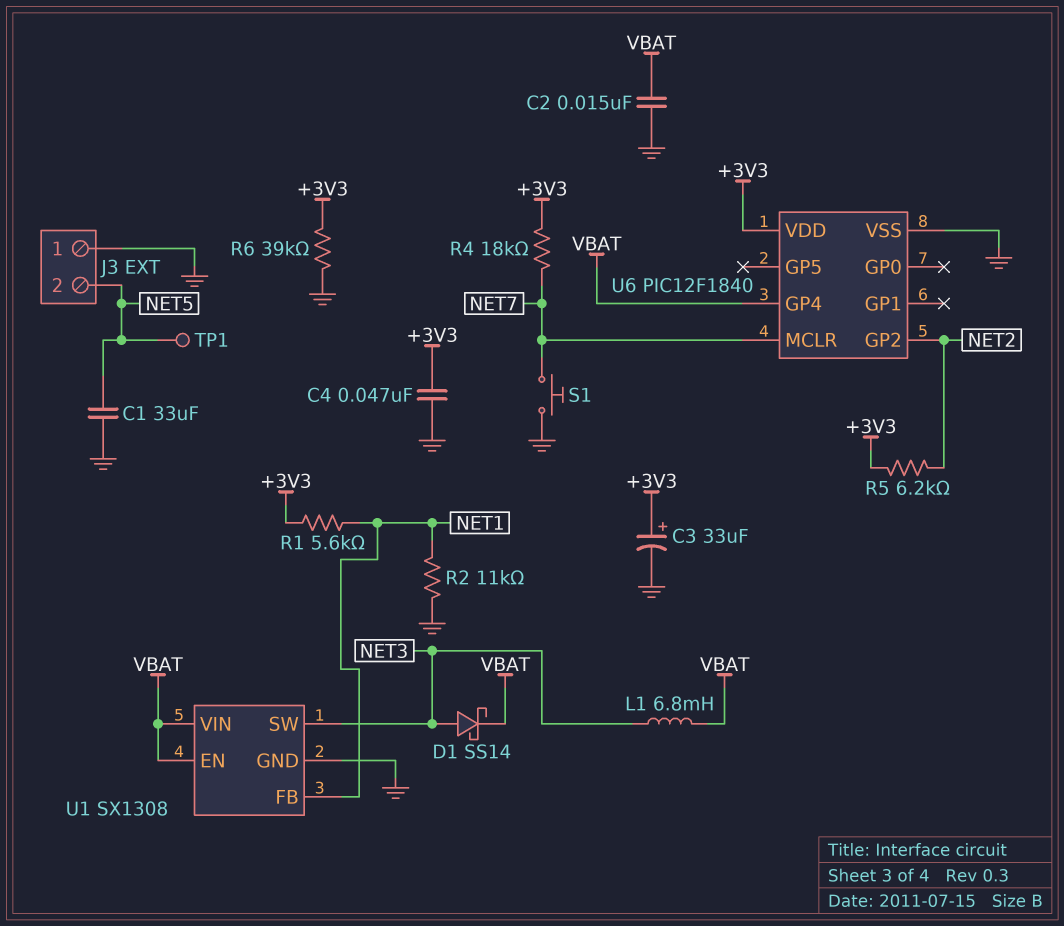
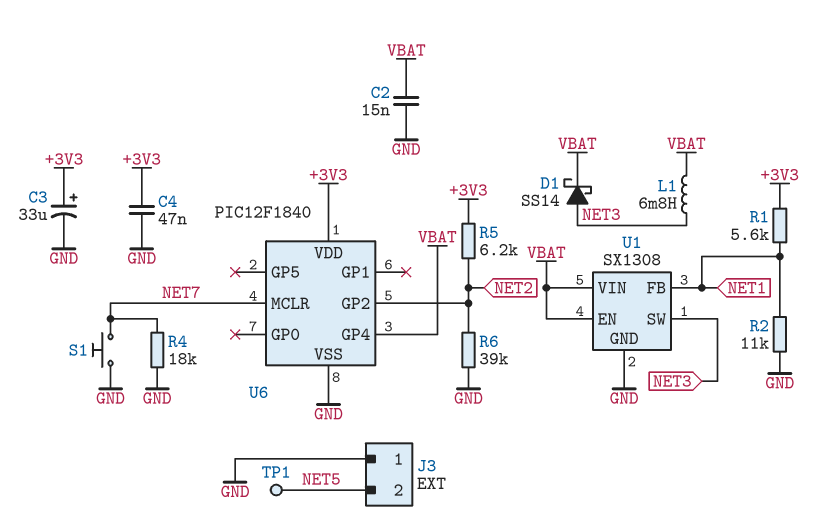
C1: 33uF (GND, NET5) -> none
R4: 18k (+3V3, NET7) -> 18k (GND, NET7)
R6: 39k (+3V3, GND) -> 39k (GND, NET2)

